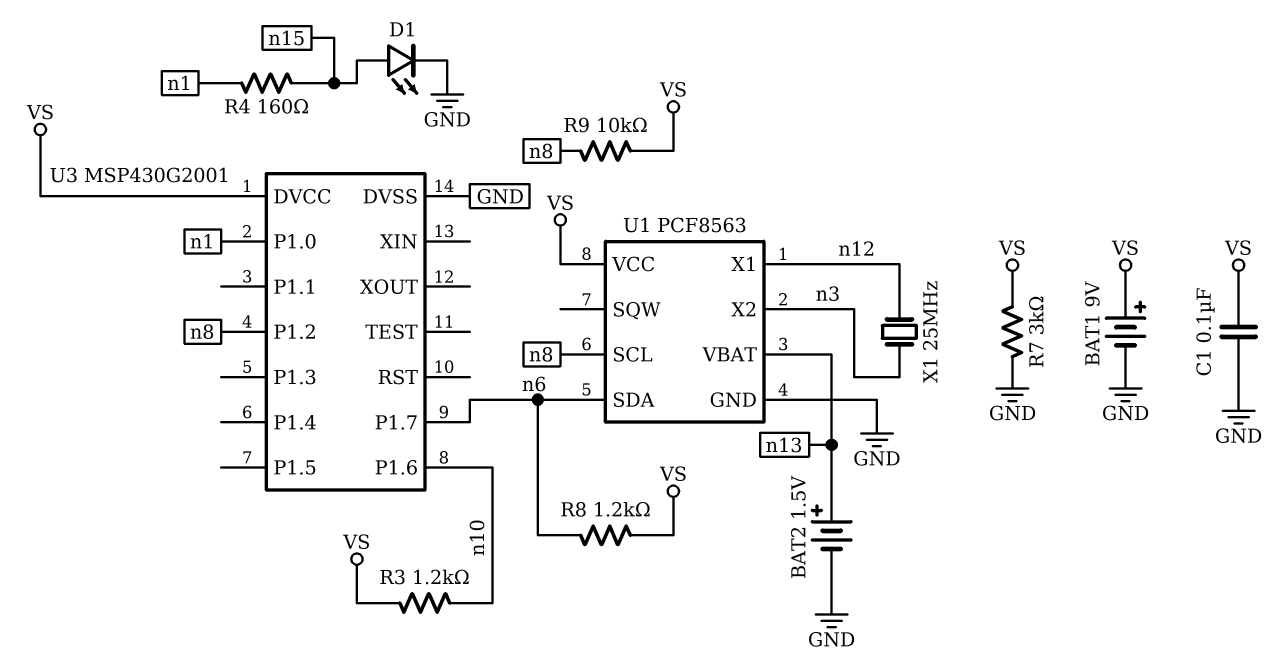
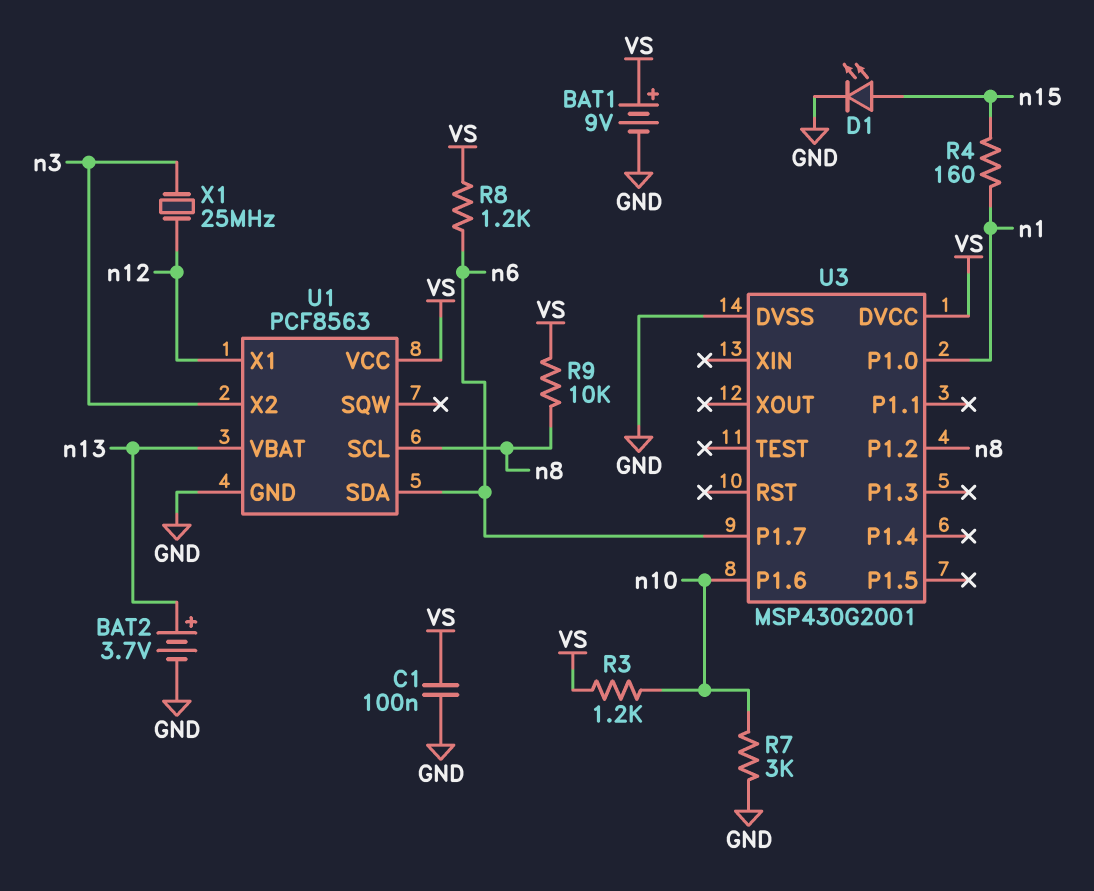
BAT2: 1.5V (plus n13, minus GND) -> 3.7V (plus n13, minus GND)
R7: 3k (GND, VS) -> 3k (GND, n10)

